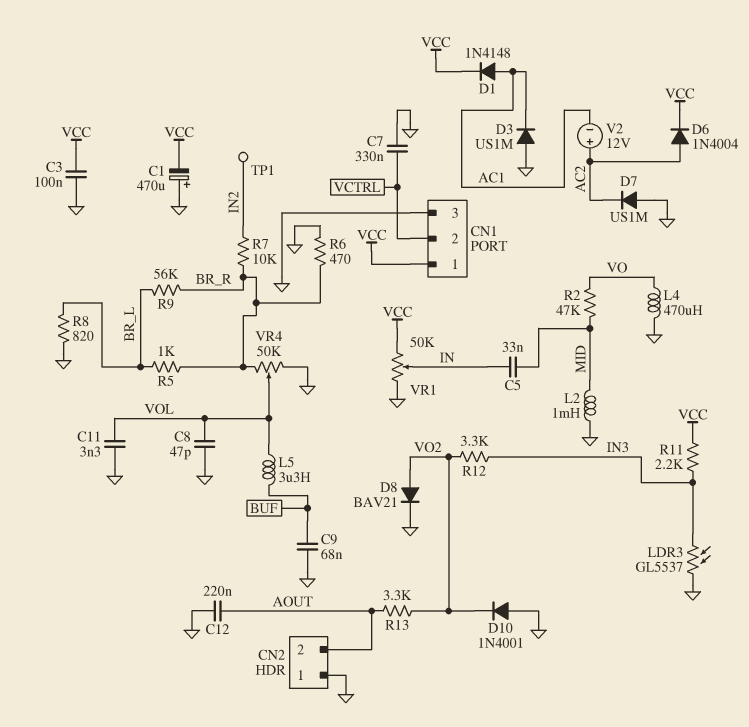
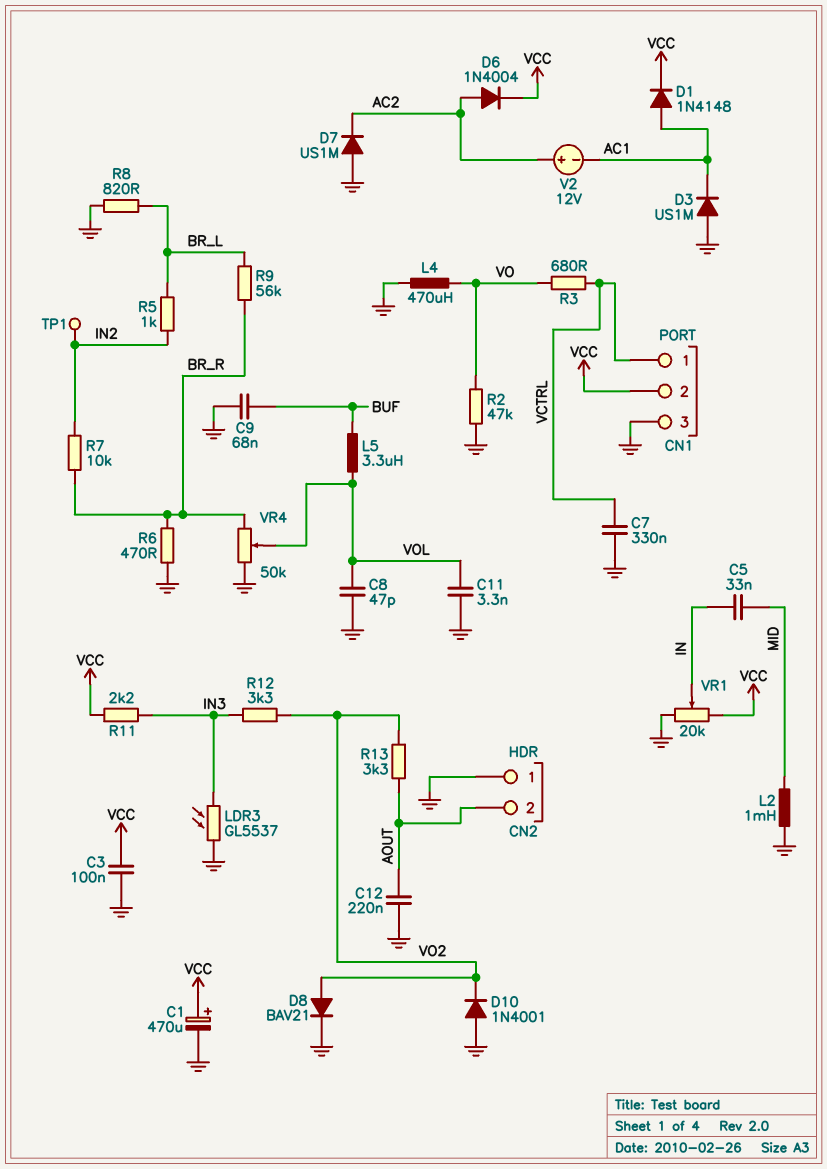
C1: 470uF (plus GND, minus VCC) -> 470uF (plus VCC, minus GND)
CN1 pin 1: VCC -> VCTRL
CN1 pin 2: VCTRL -> VCC
R2: 47k (MID, VO) -> 47k (GND, VO)
R3: none -> 680 (VCTRL, VO)
R5: 1k (BR_L, BR_R) -> 1k (BR_L, IN2)
VR1: 50k (GND, VCC, wiper IN) -> 20k (GND, VCC, wiper IN)

